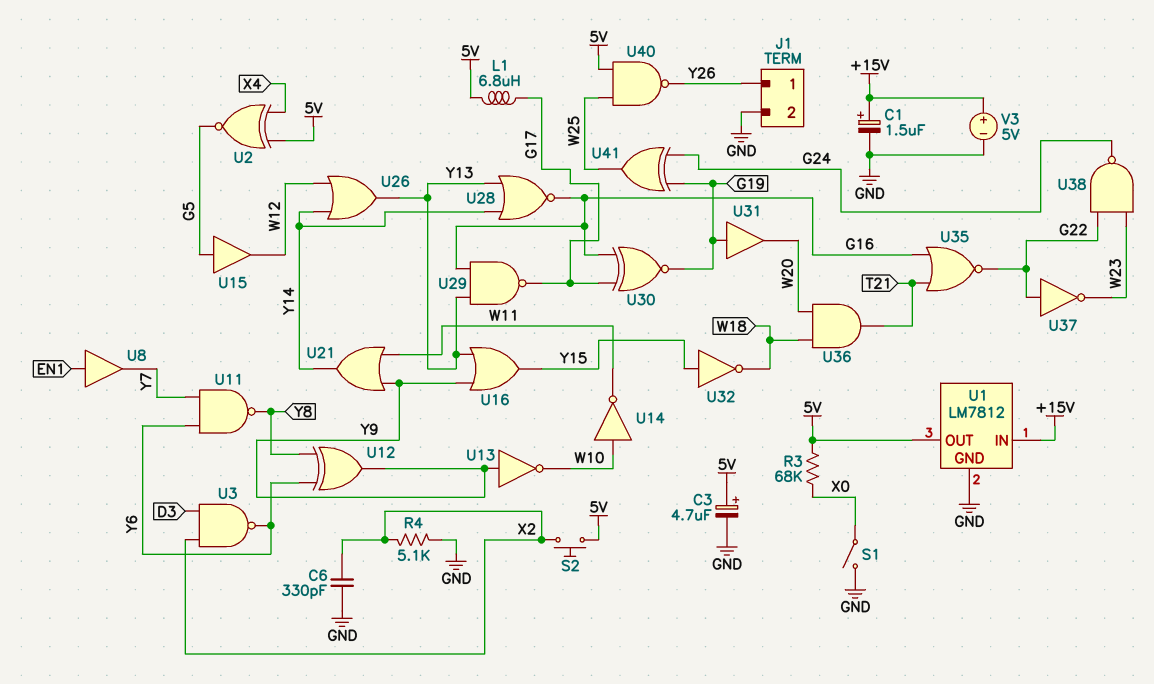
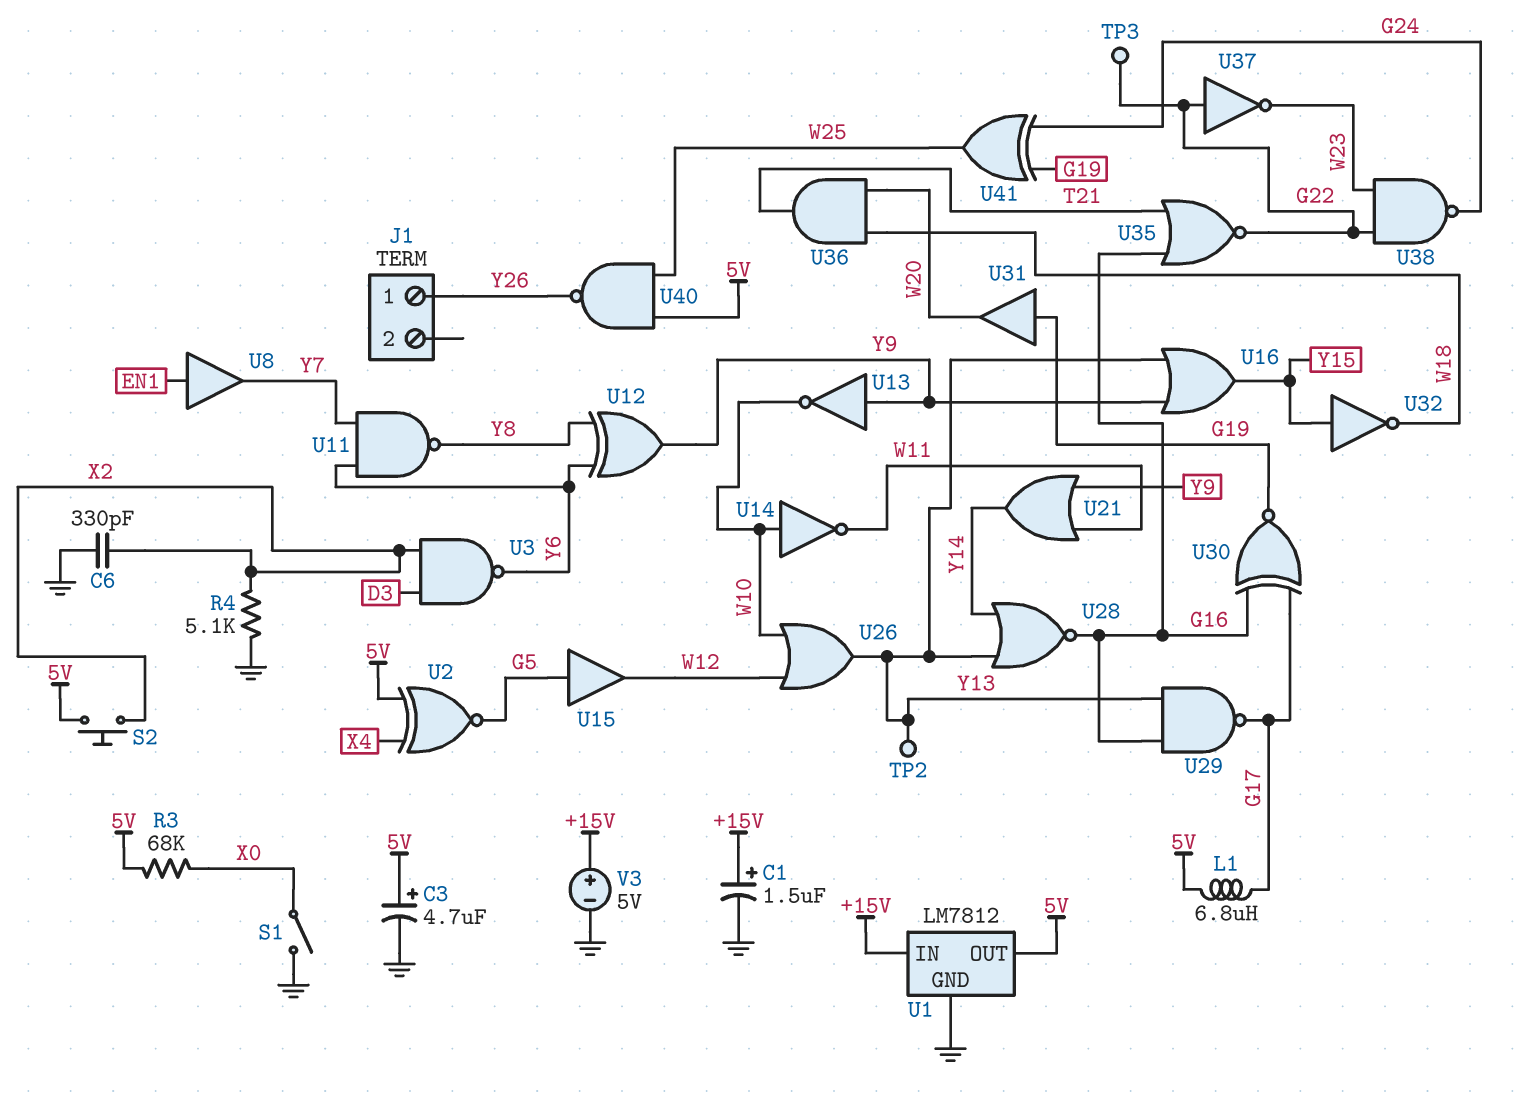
J1 pin 2: GND -> none
TP2: none -> test point (Y13)
TP3: none -> test point (G22)
U26: OR (in W12, in Y14, out Y13) -> OR (in W10, in W12, out Y13)

